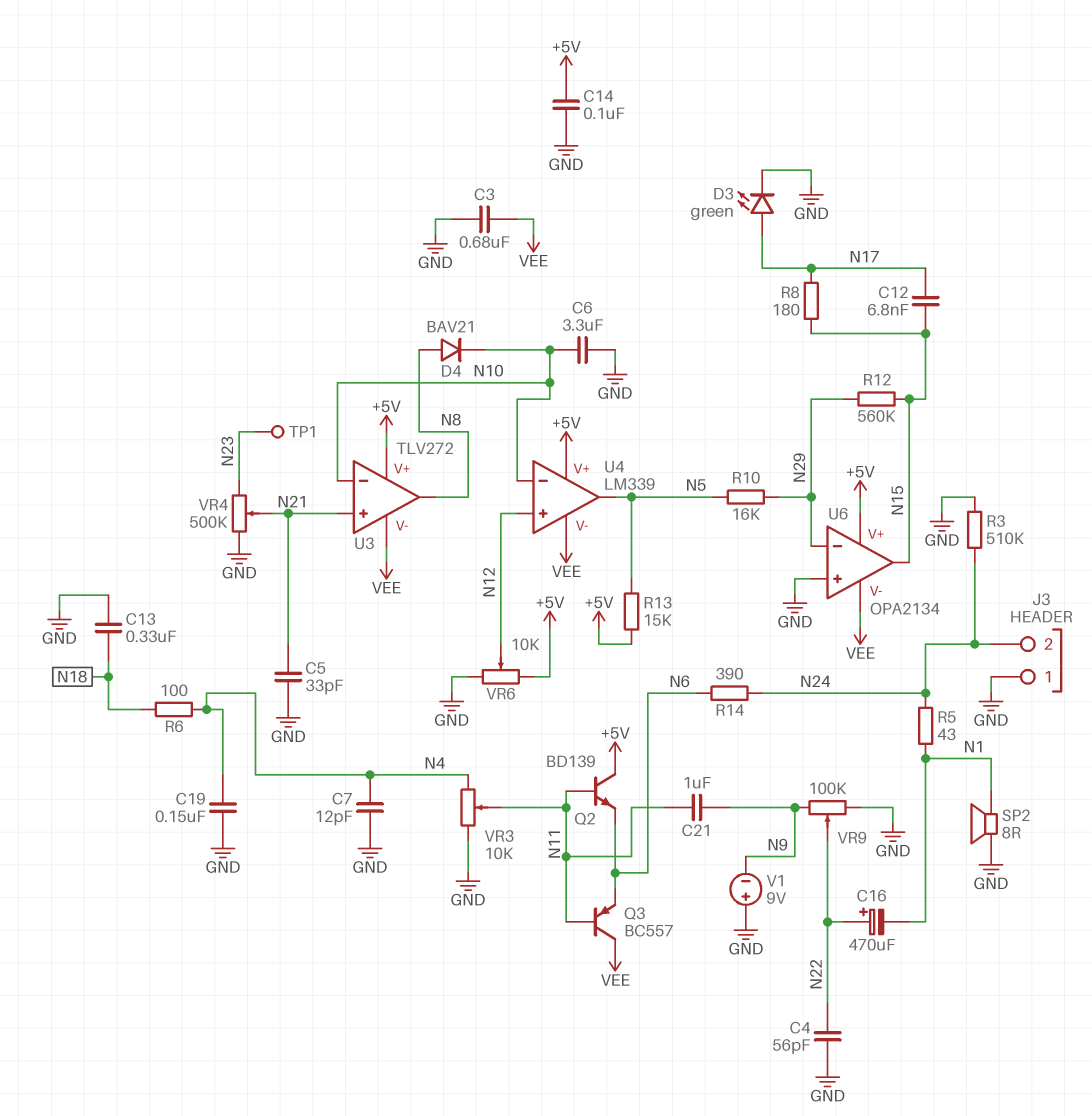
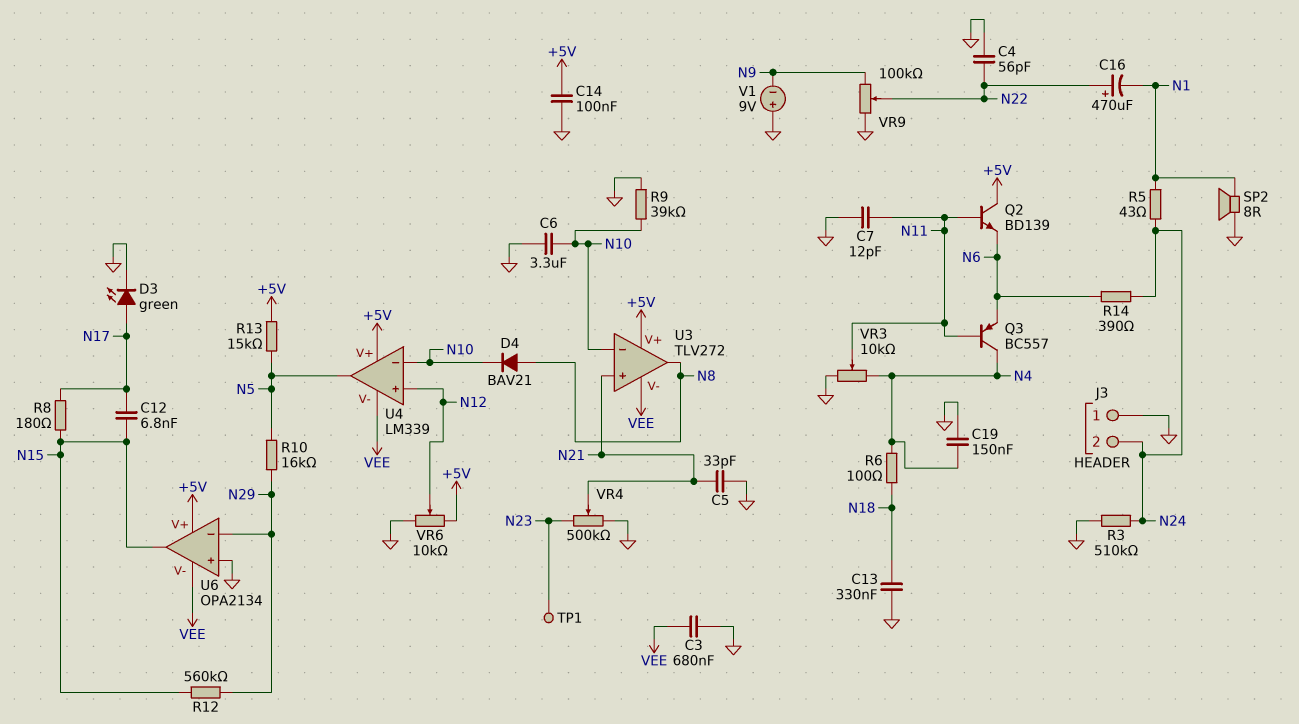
C7: 12pF (GND, N4) -> 12pF (GND, N11)
C21: 1uF (N9, N11) -> none
Q3: PNP BC557 (B N11, C VEE, E N6) -> PNP BC557 (B N11, C N4, E N6)
R9: none -> 39k (GND, N10)

